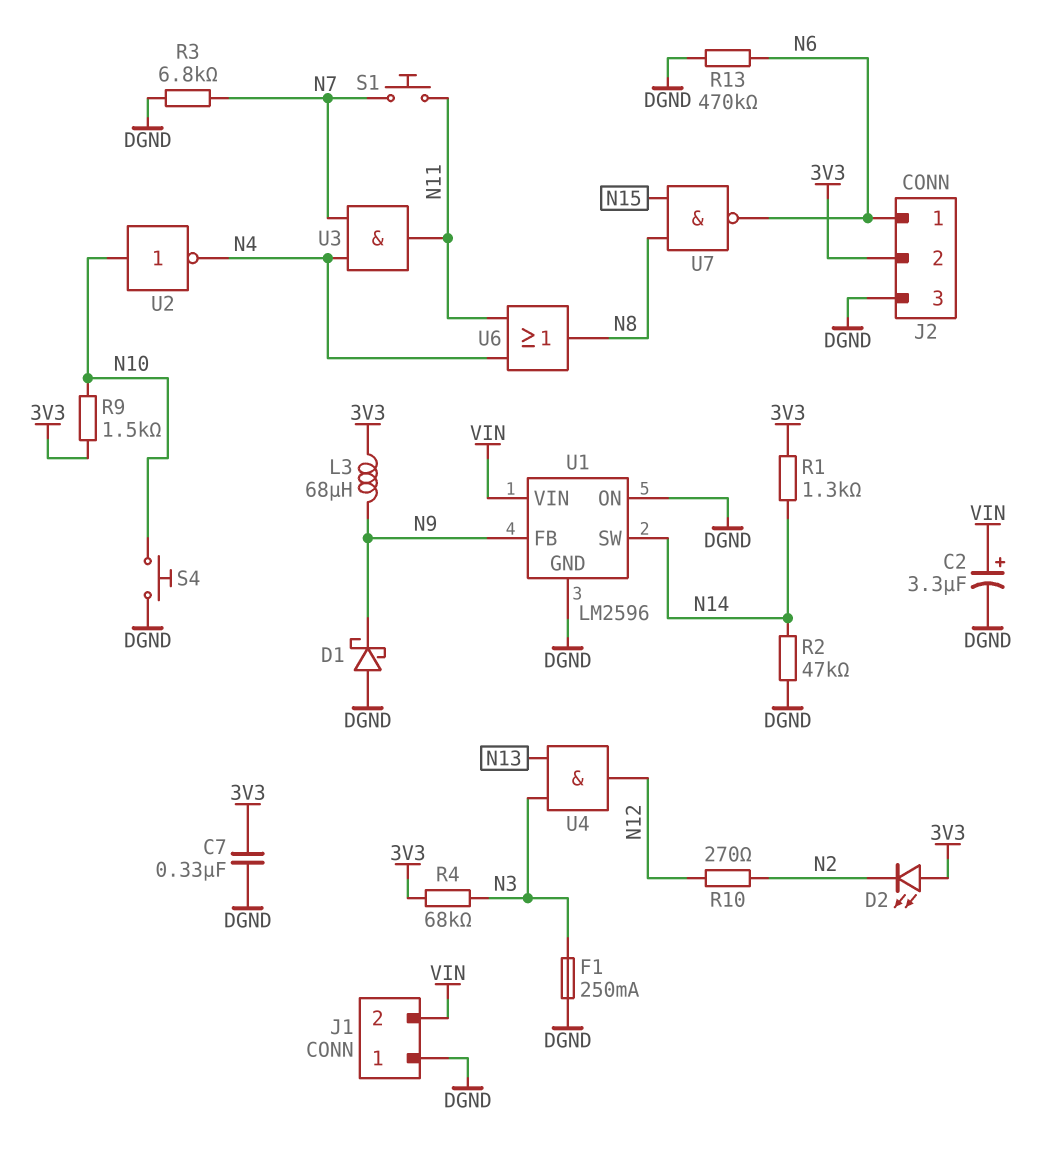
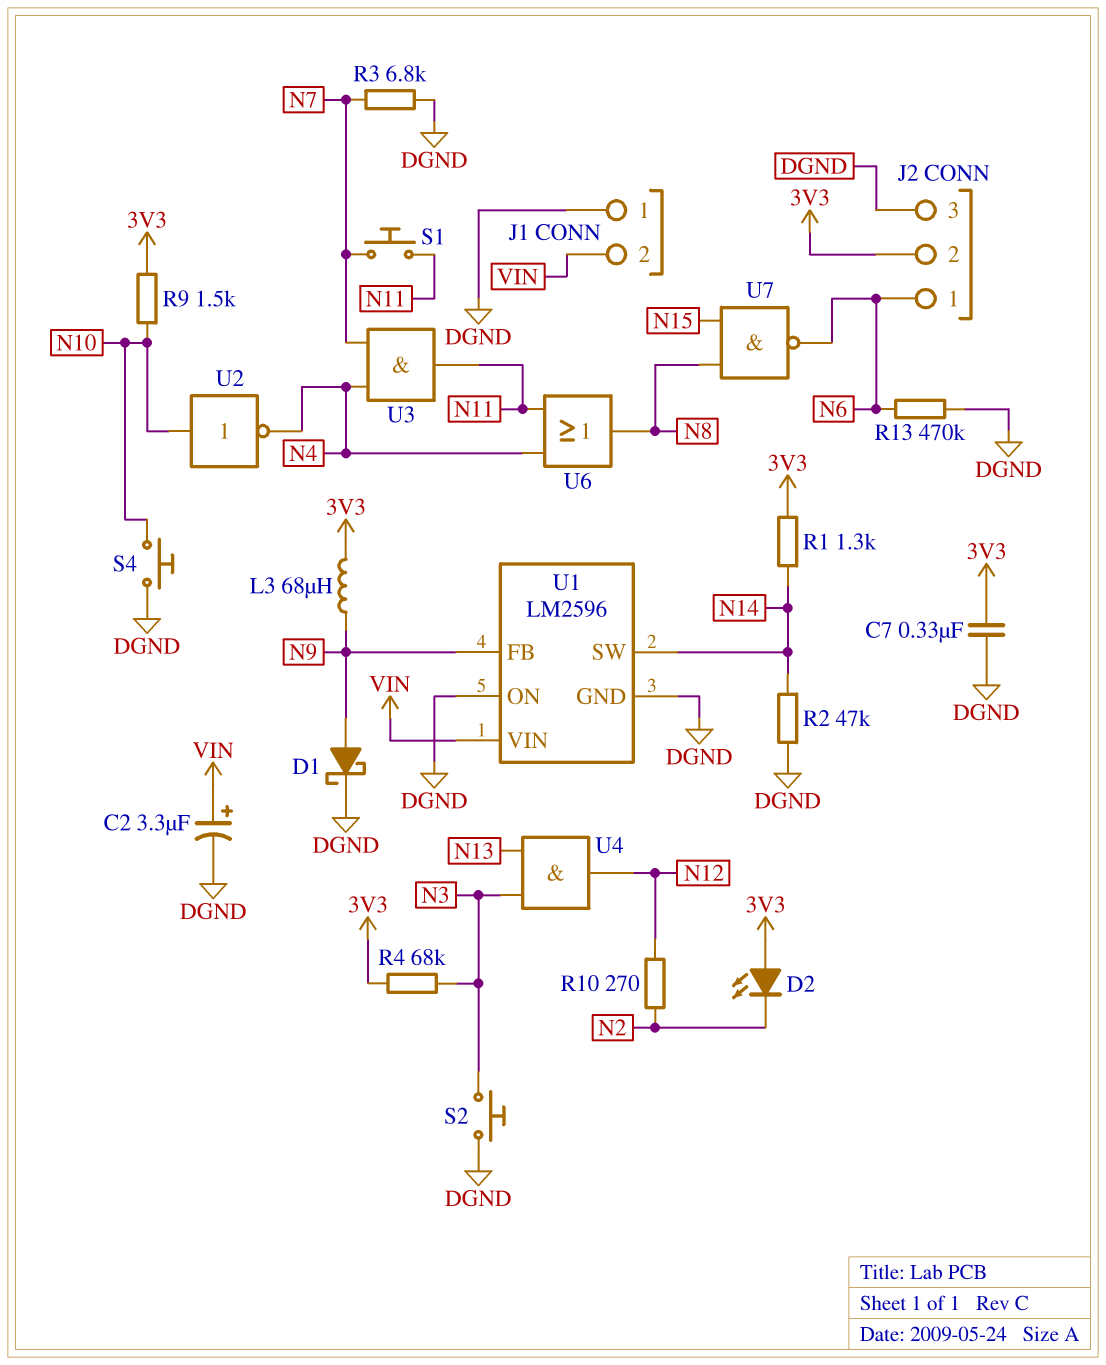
D1: schottky (A DGND, K N9) -> schottky (A N9, K DGND)
F1: 250mA (DGND, N3) -> none
S2: none -> button (DGND, N3)

